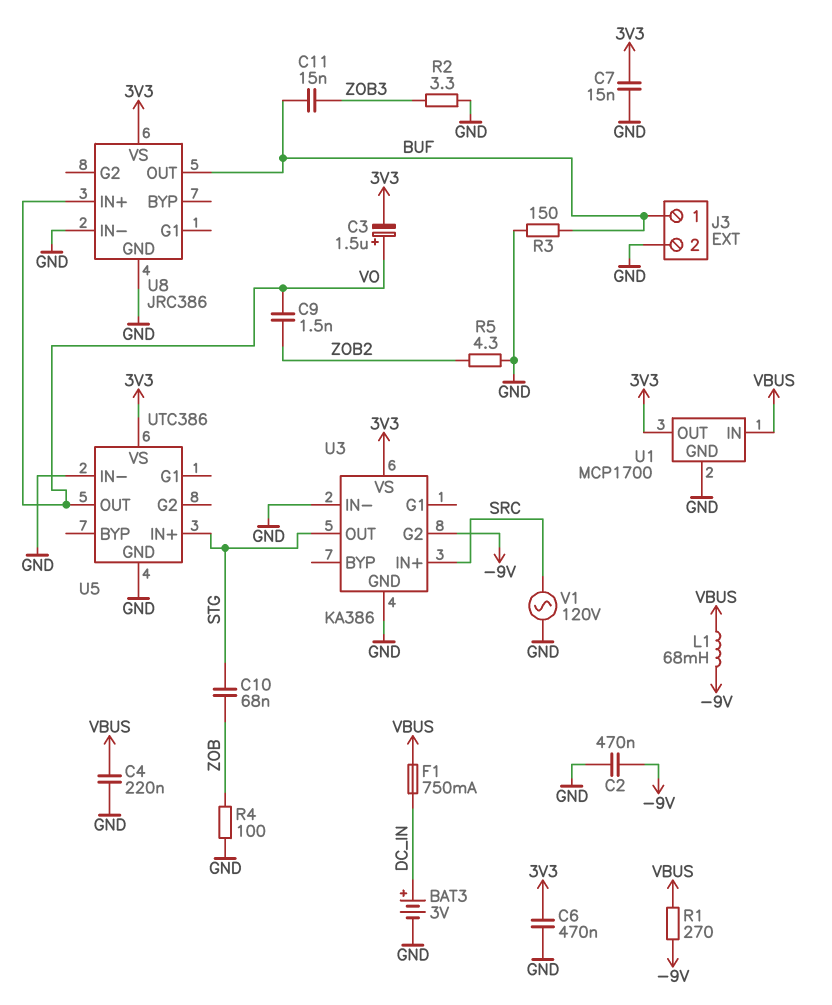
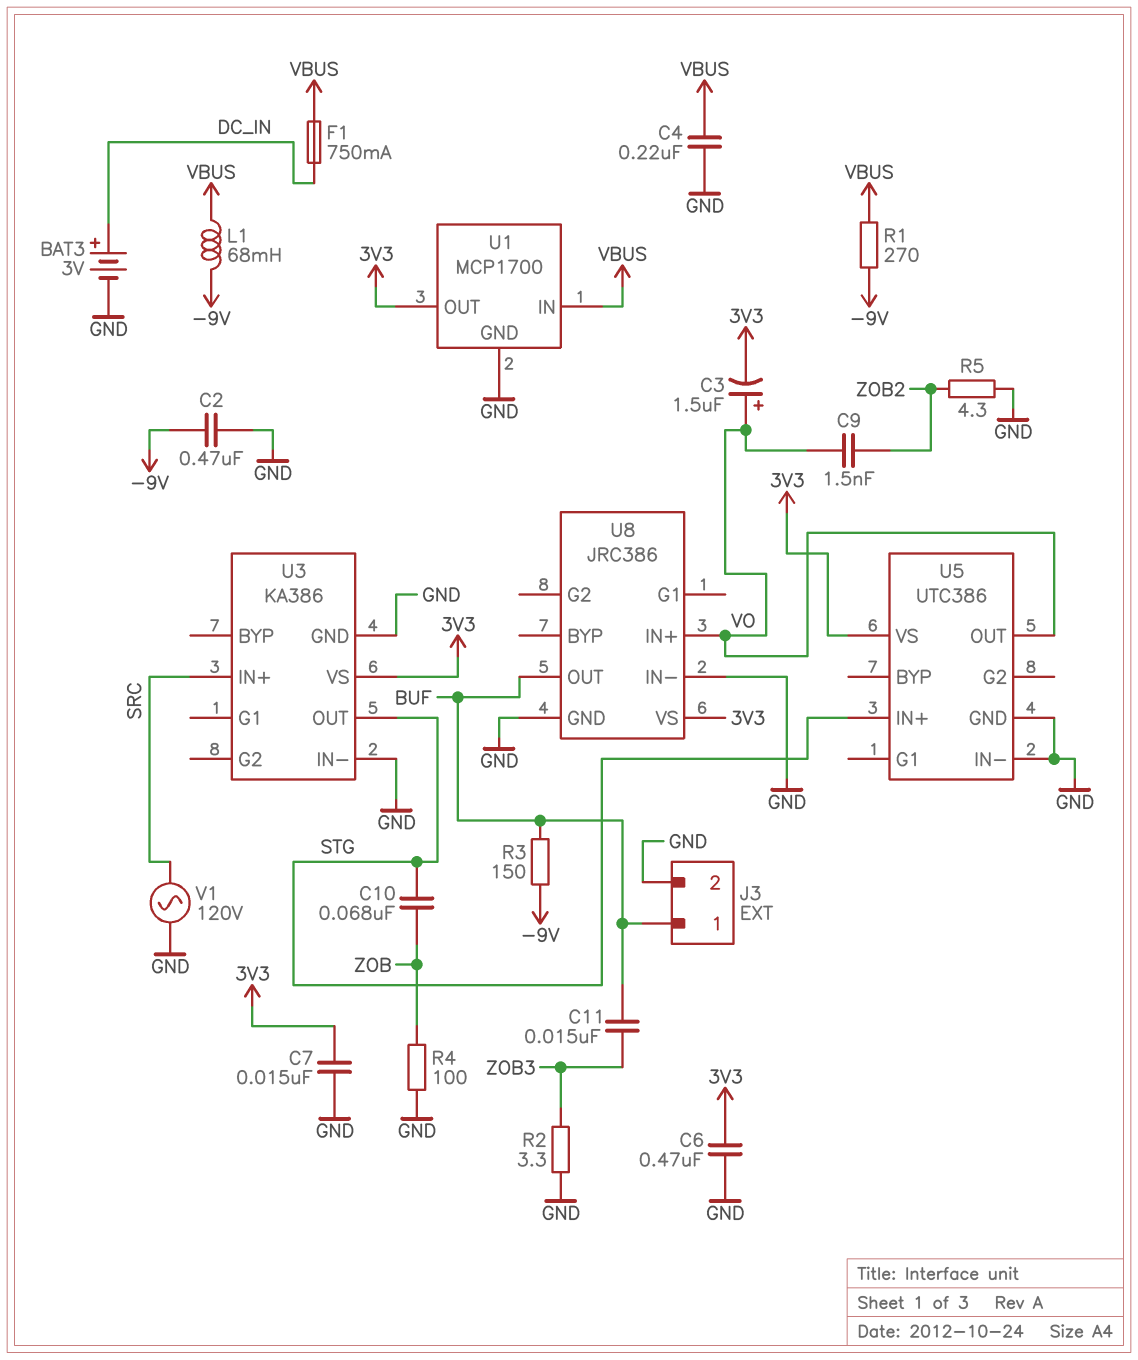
R3: 150 (BUF, GND) -> 150 (-9V, BUF)
U3 pin G2: -9V -> none

